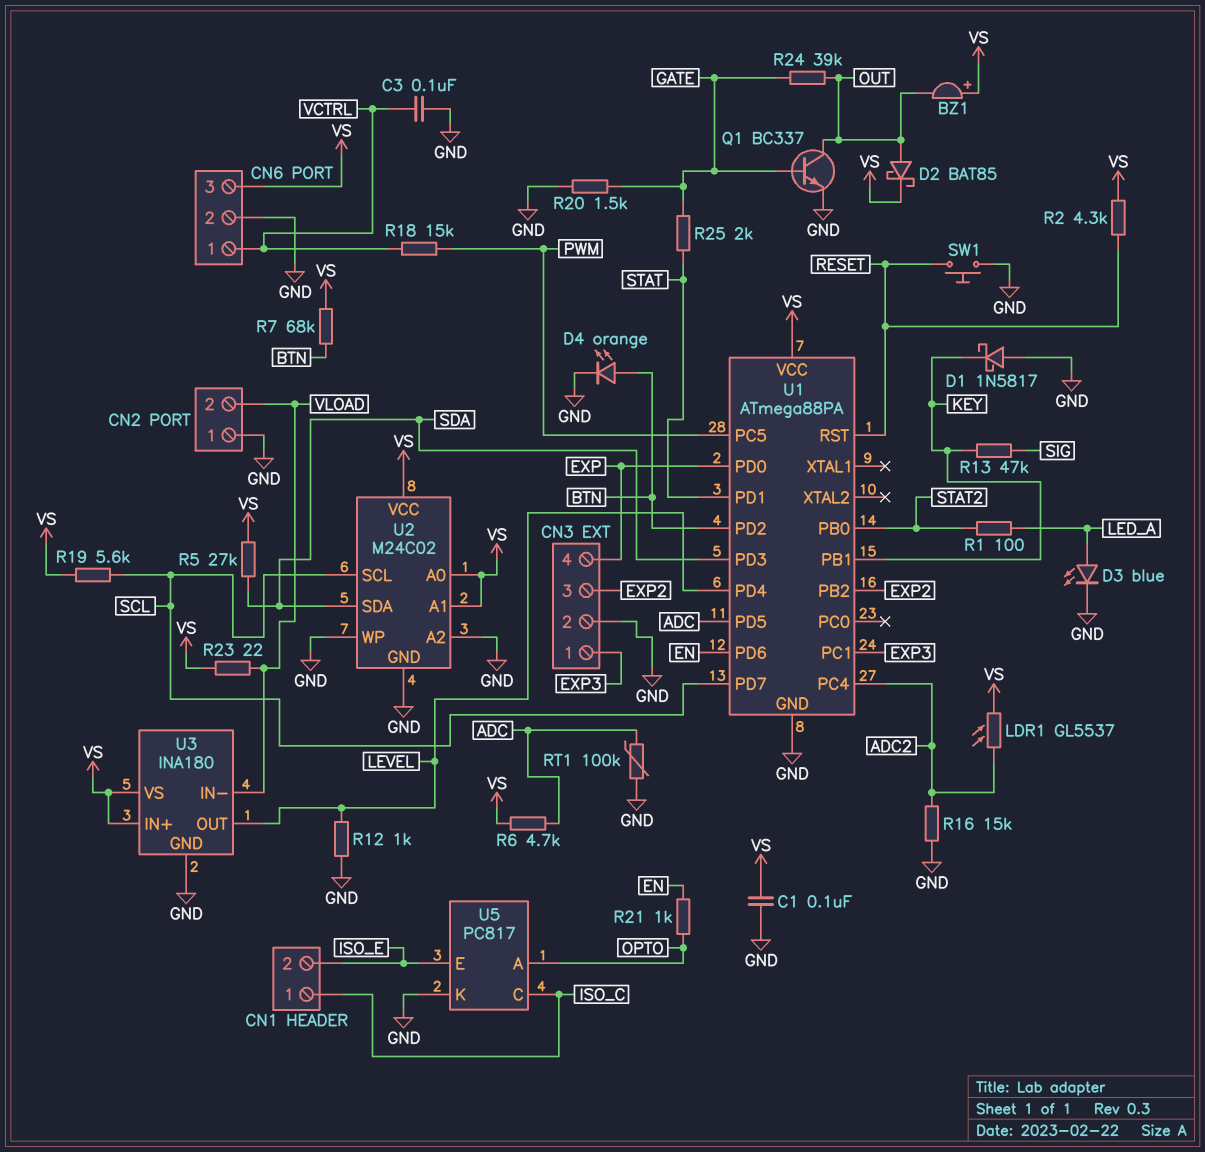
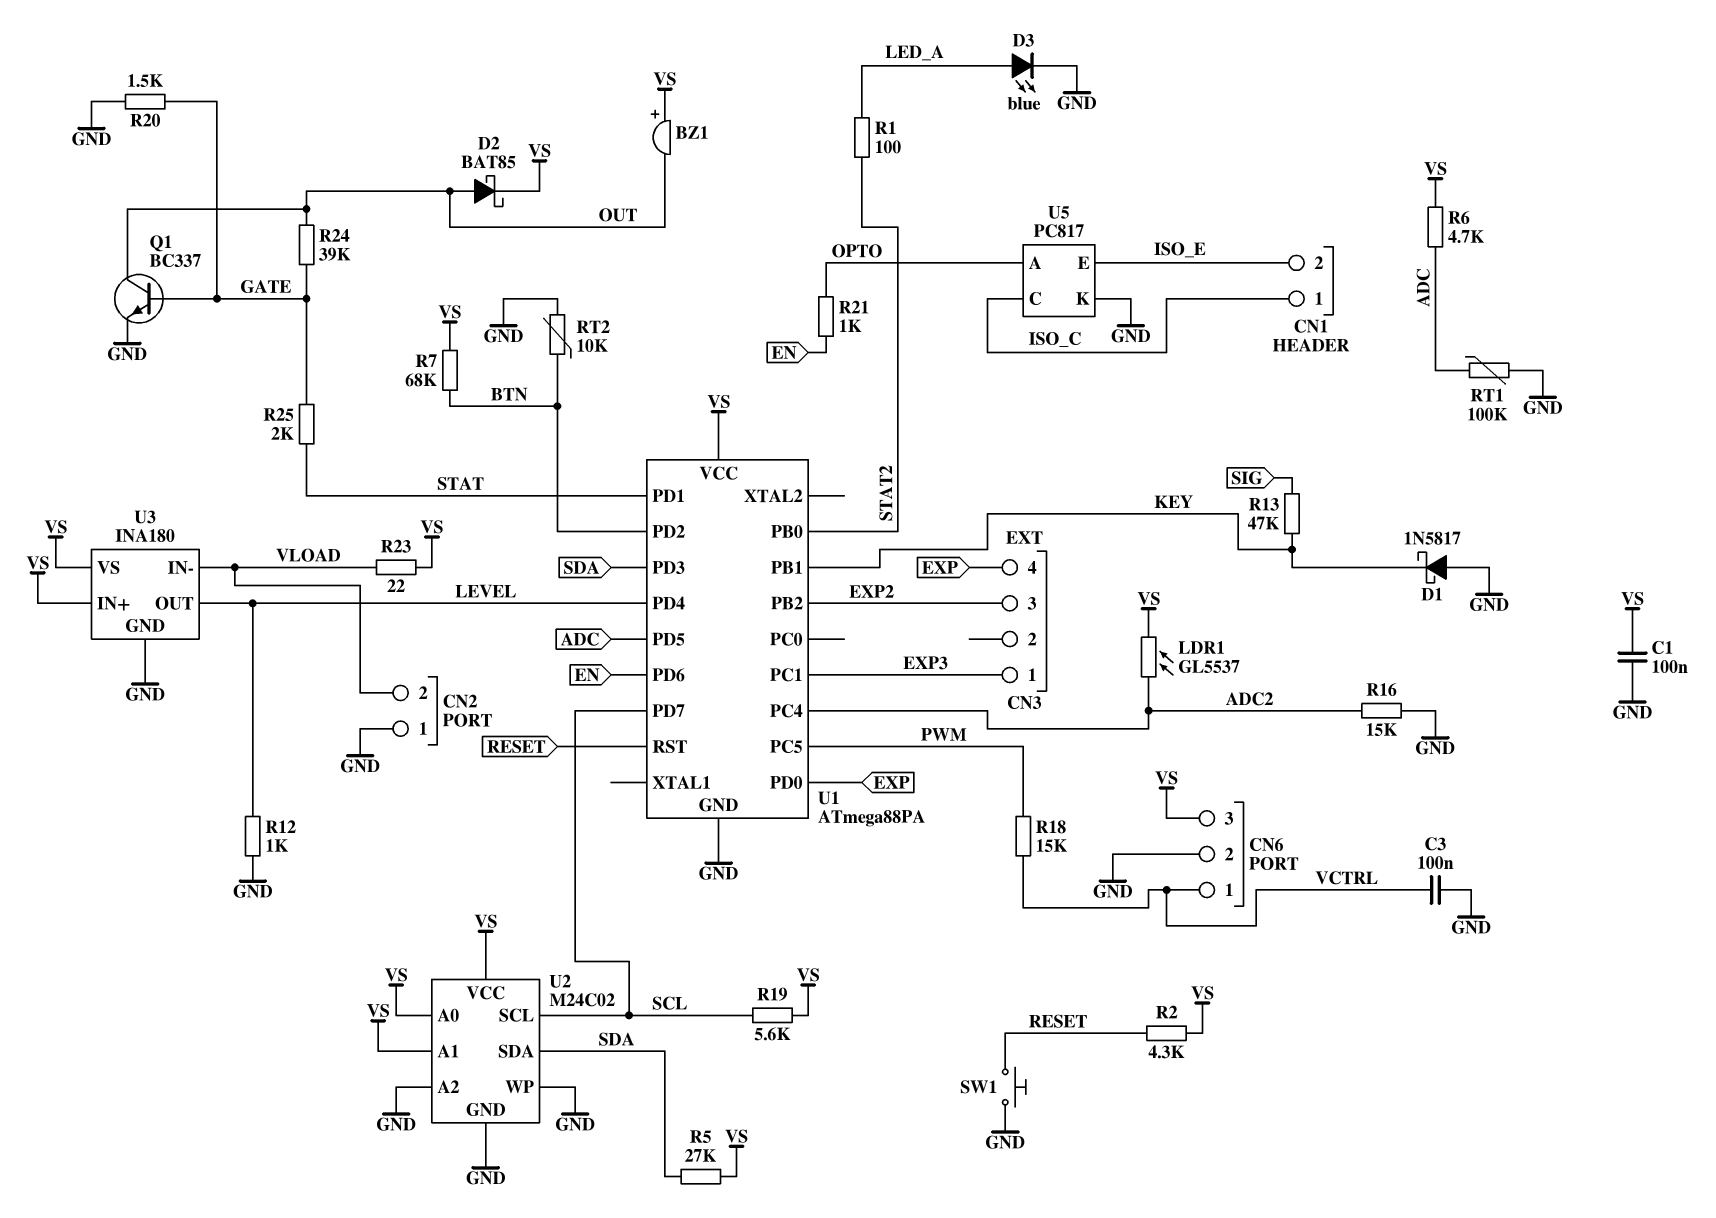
CN3 pin 2: GND -> none
D4: LED orange (A BTN, K GND) -> none
RT2: none -> 10k (BTN, GND)

